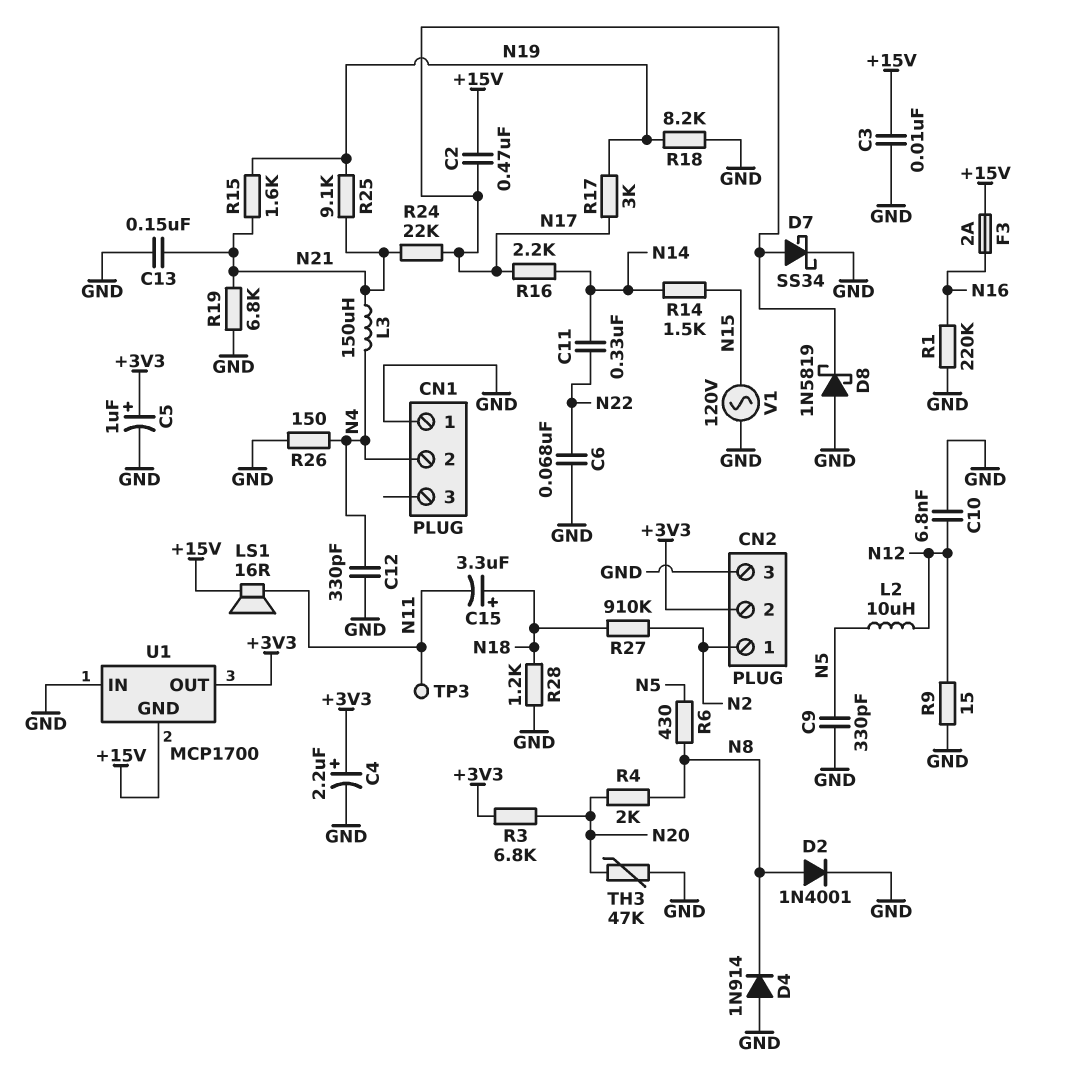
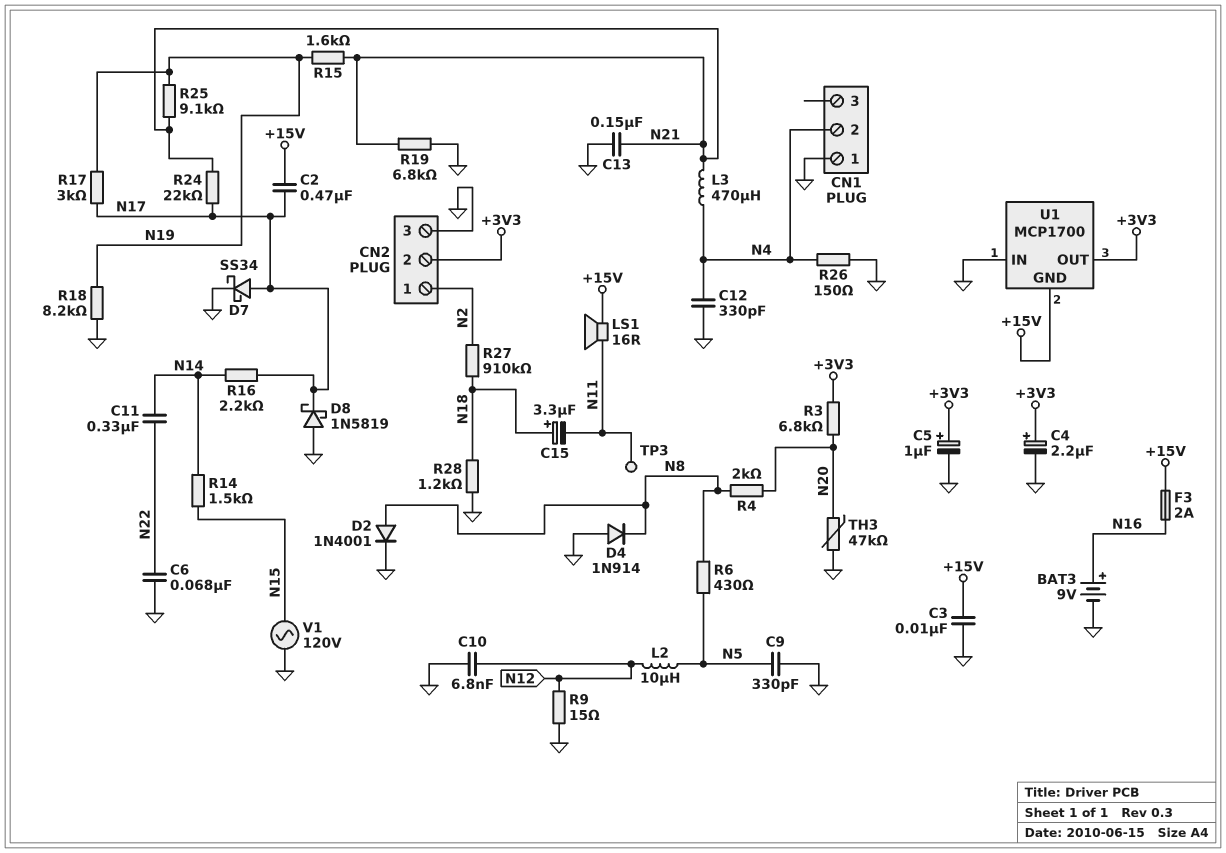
BAT3: none -> 9V (plus N16, minus GND)
L3: 150uH (N4, N21) -> 470uH (N4, N21)
R1: 220k (GND, N16) -> none

